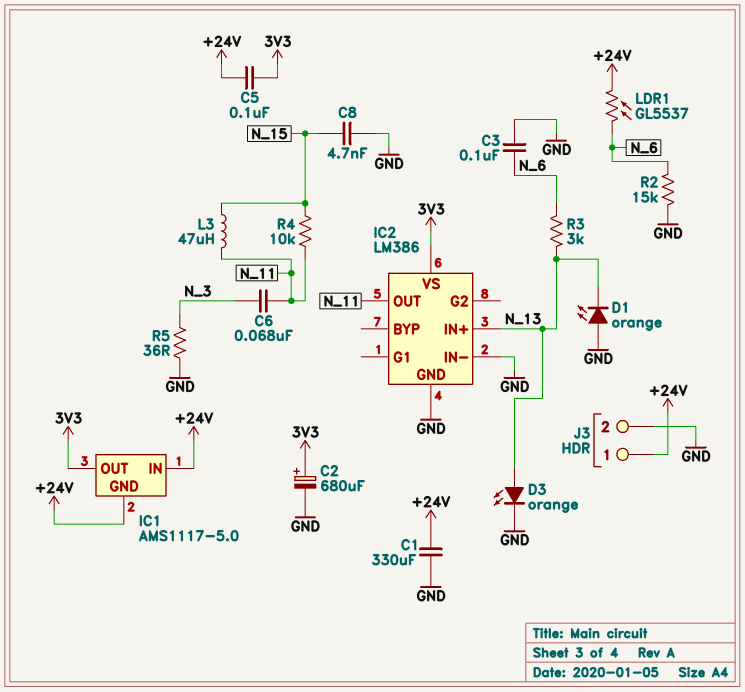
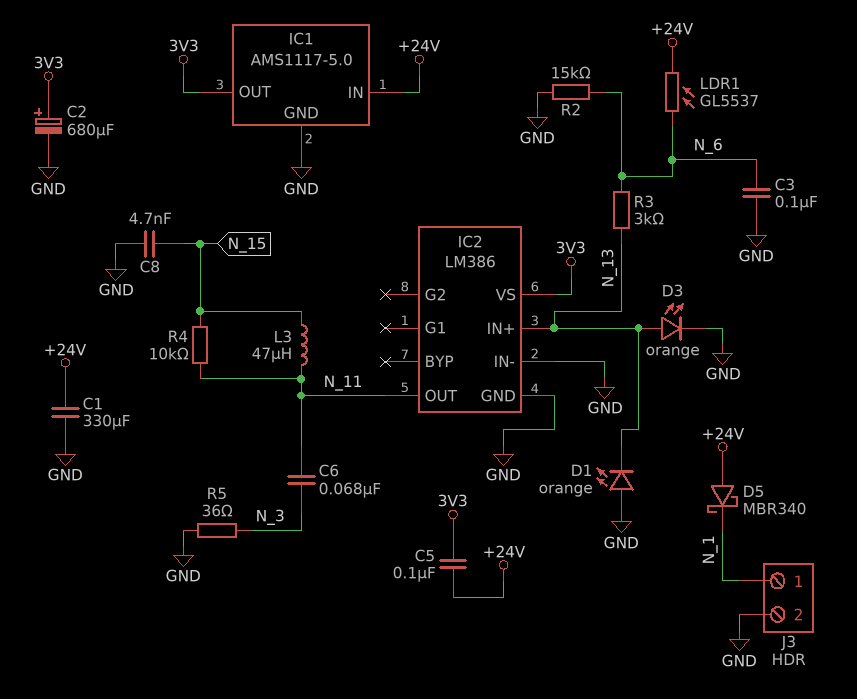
D5: none -> schottky MBR340 (A +24V, K N_1)
IC1 pin GND: +24V -> GND
J3 pin 1: +24V -> N_1

